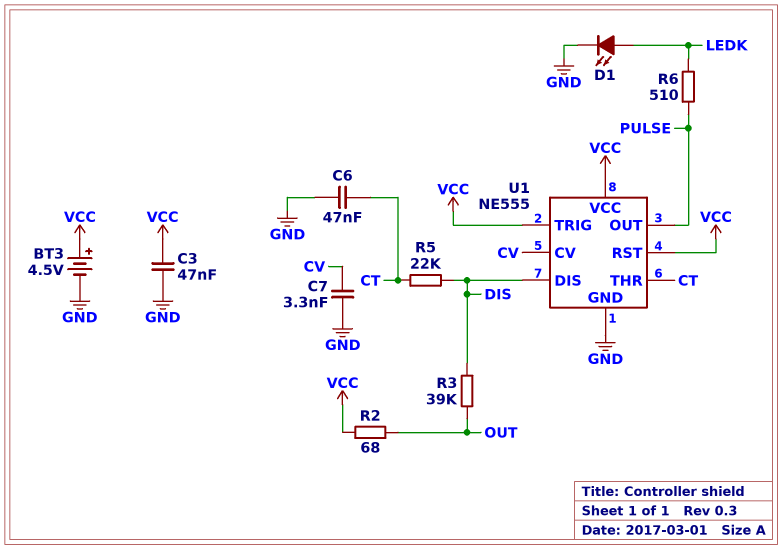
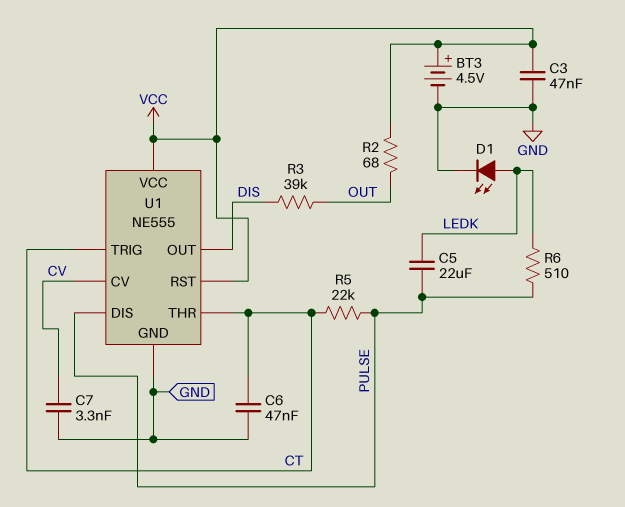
C5: none -> 22uF (LEDK, PULSE)
R5: 22k (CT, DIS) -> 22k (CT, PULSE)
U1 pin DIS: DIS -> PULSE
U1 pin OUT: PULSE -> DIS
U1 pin TRIG: VCC -> CT

